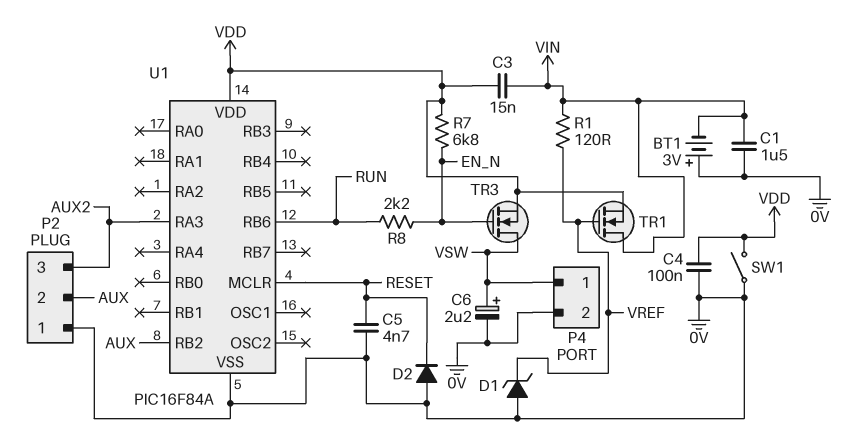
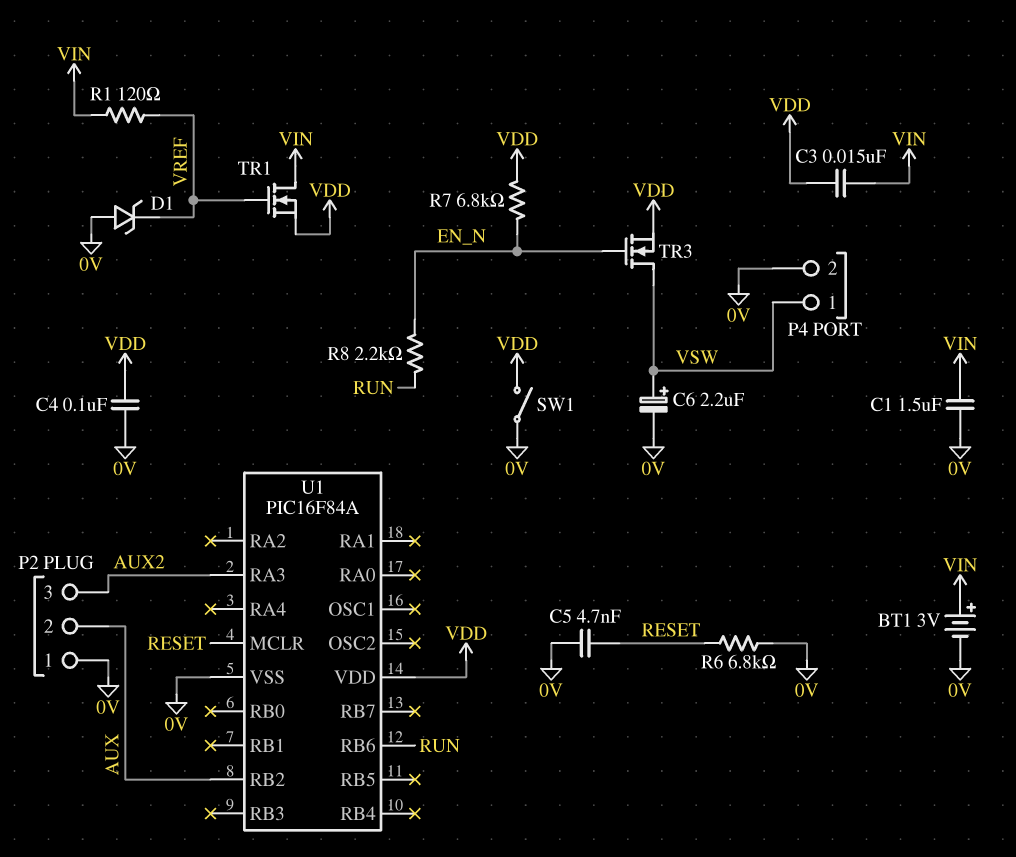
BT1: 3V (plus 0V, minus VIN) -> 3V (plus VIN, minus 0V)
D2: diode (A 0V, K RESET) -> none
R6: none -> 6.8k (0V, RESET)

